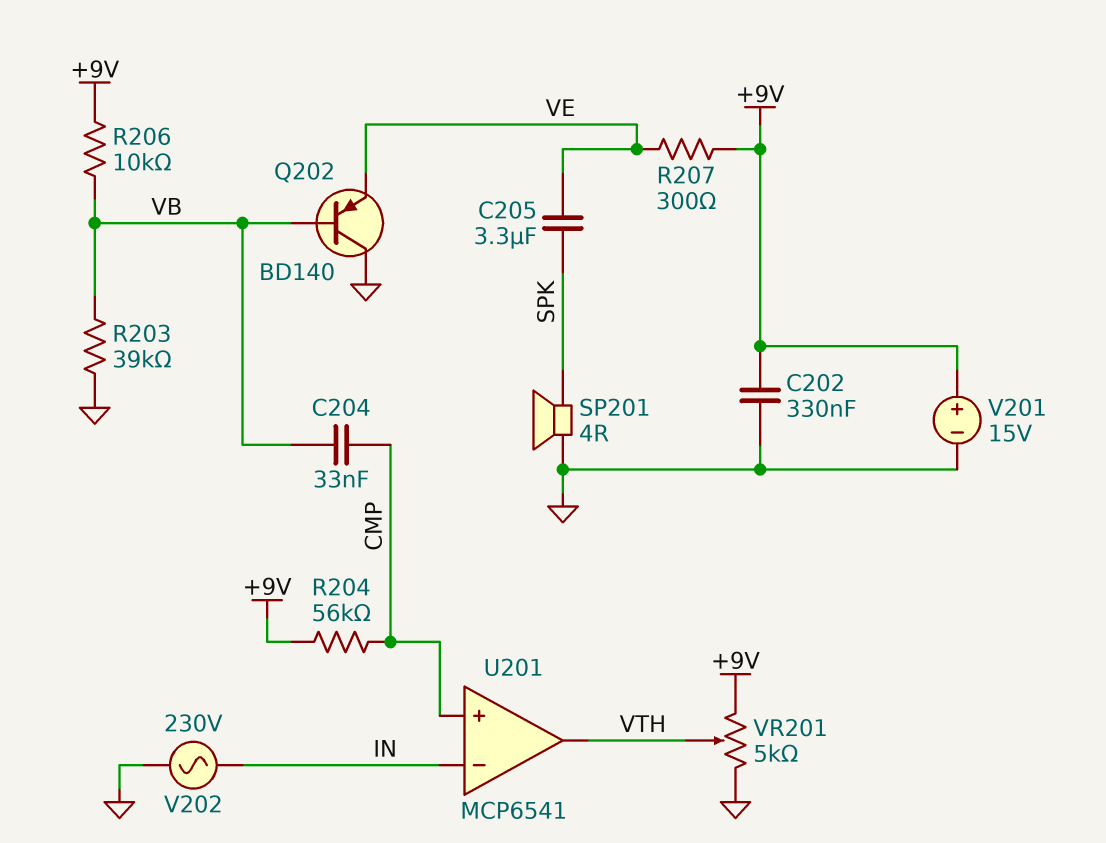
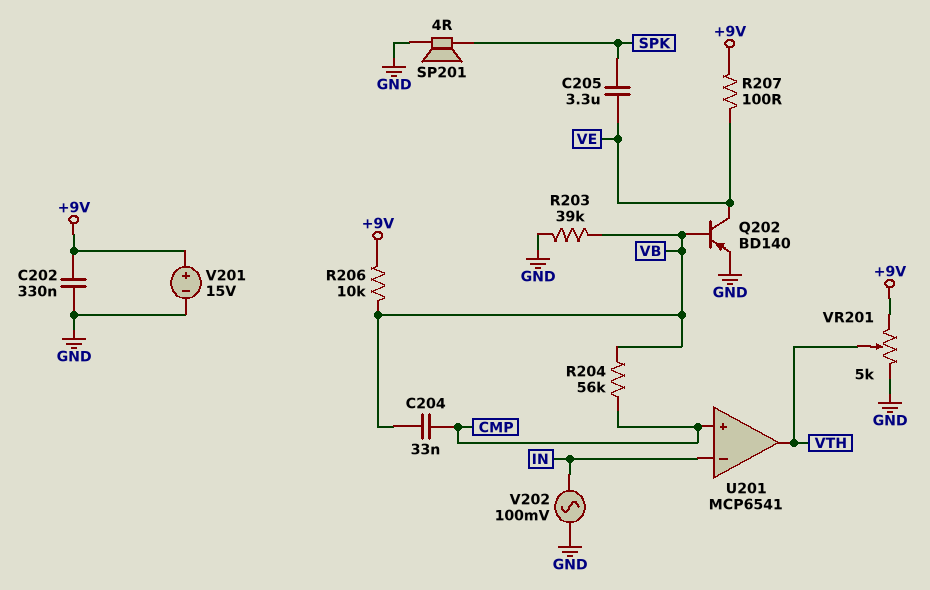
Q202: PNP BD140 (B VB, C GND, E VE) -> PNP BD140 (B VB, C VE, E GND)
R204: 56k (+9V, CMP) -> 56k (CMP, VB)
R207: 300 (+9V, VE) -> 100 (+9V, VE)
V202: AC 230V (GND, IN) -> AC 100mV (GND, IN)

